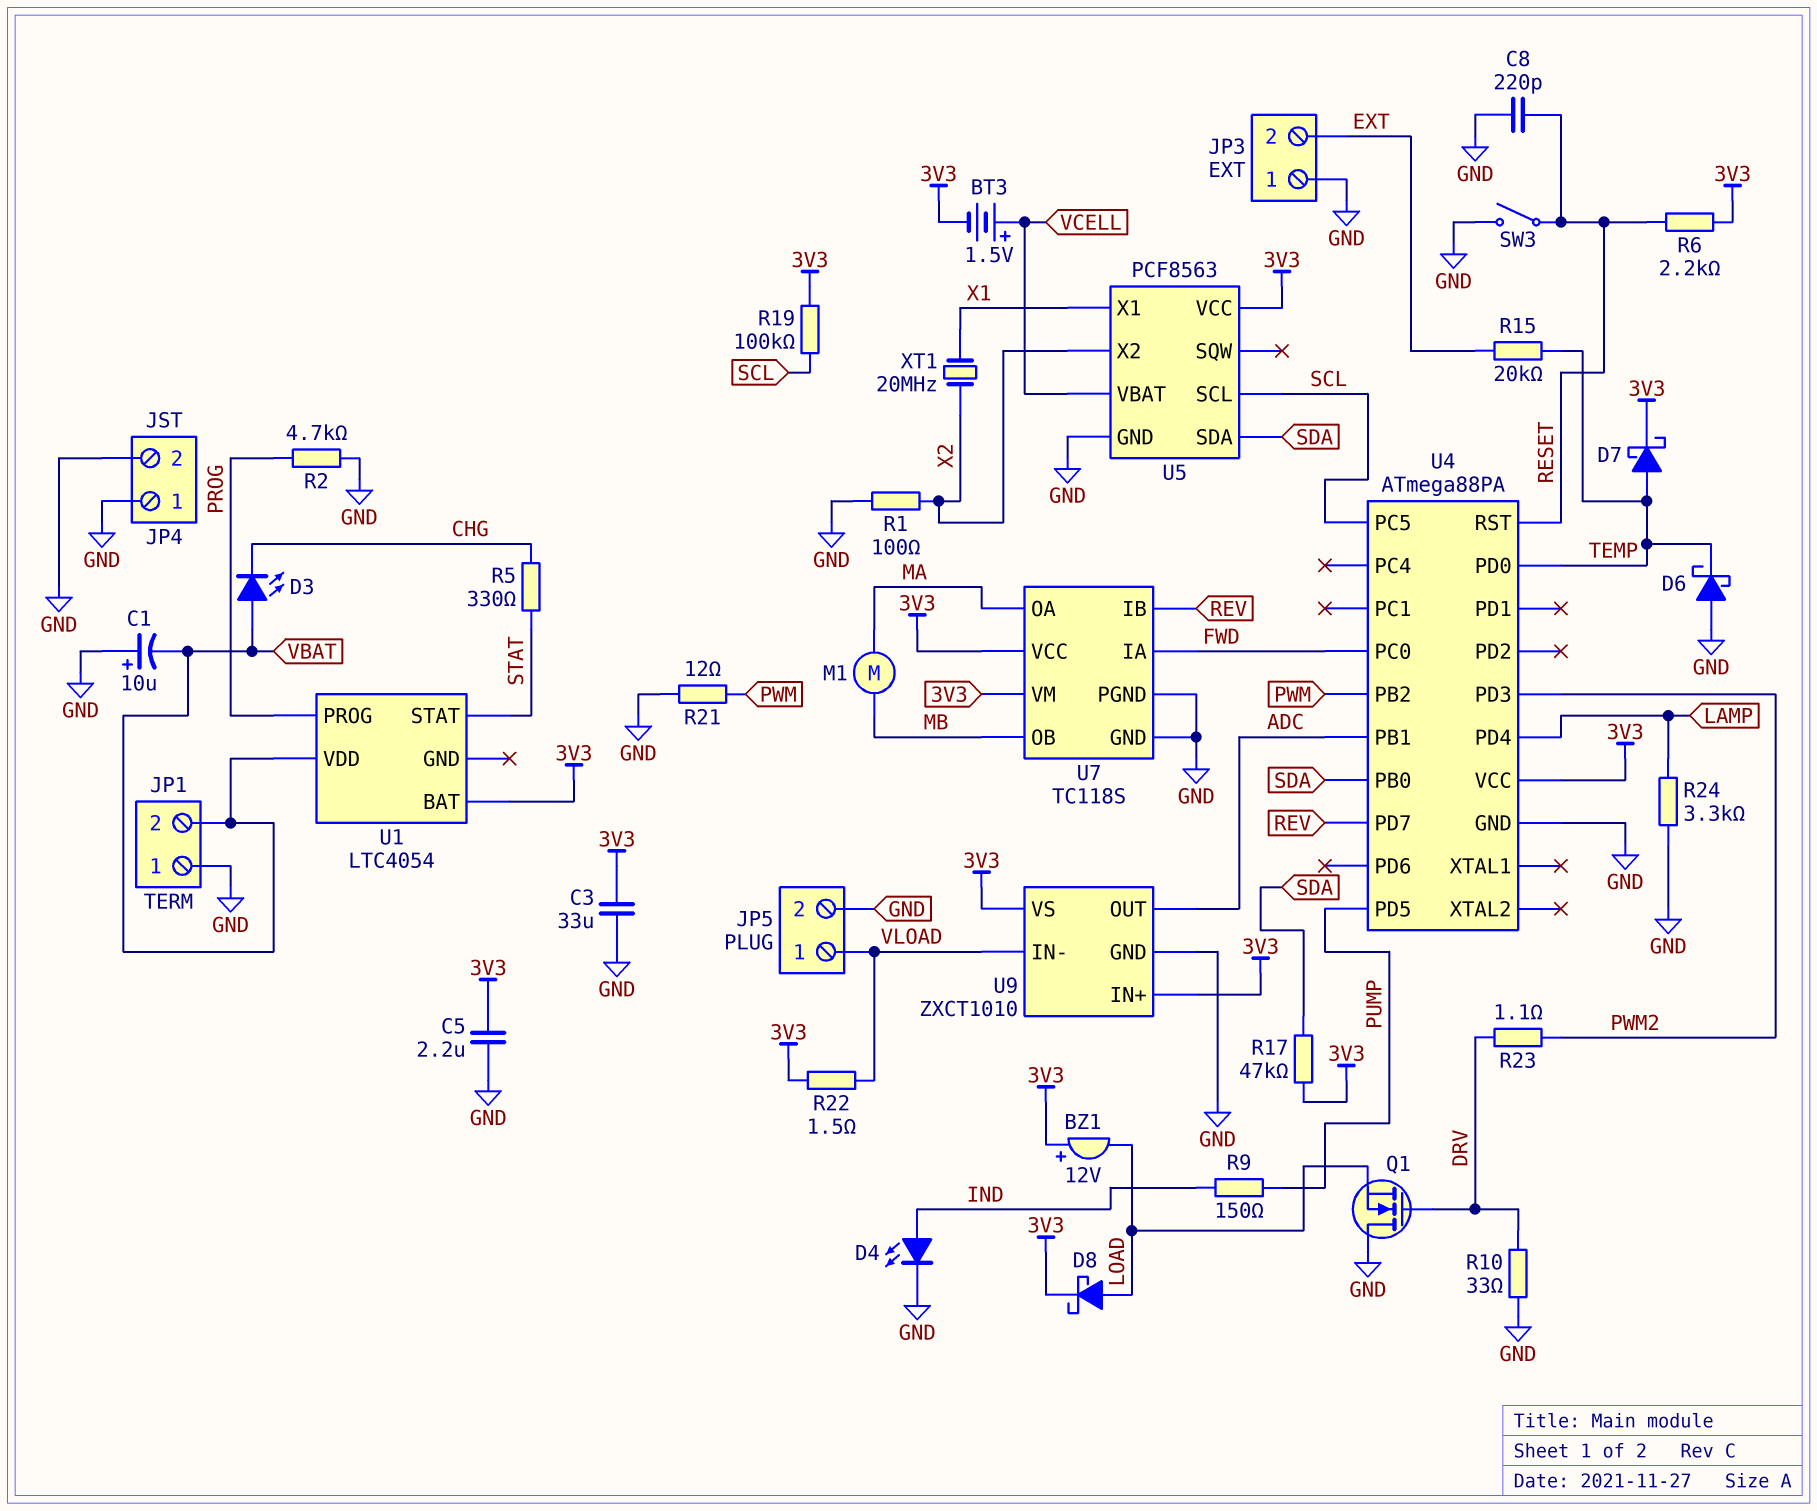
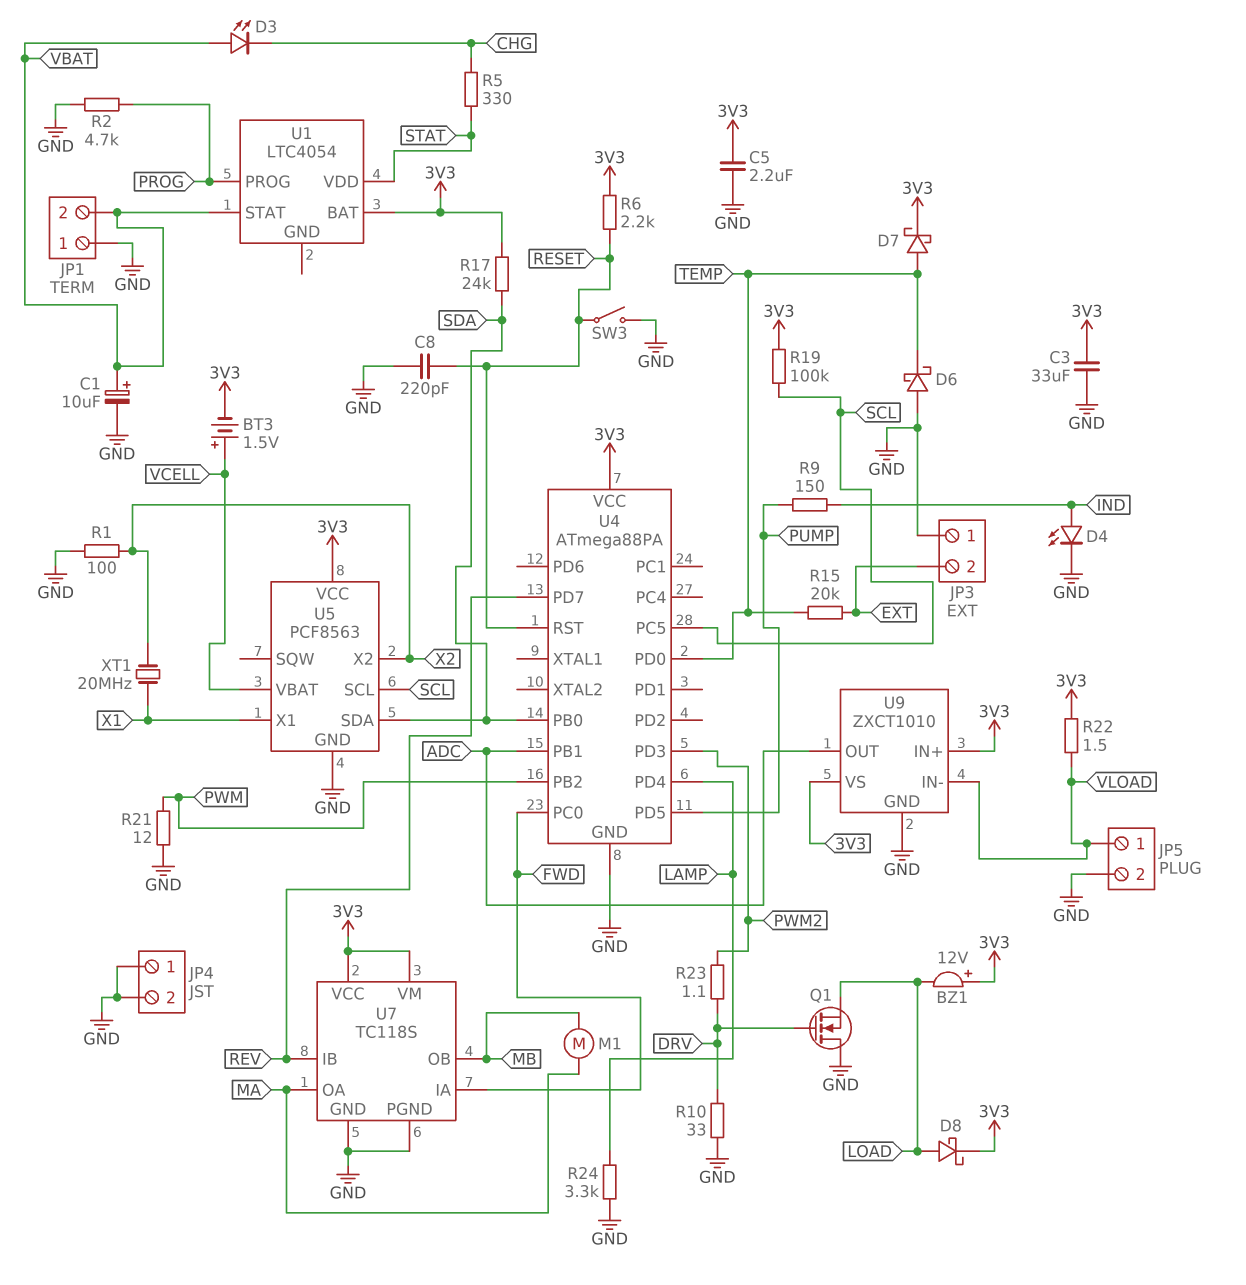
C1: 10uF (plus GND, minus VBAT) -> 10uF (plus VBAT, minus GND)
R17: 47k (3V3, SDA) -> 24k (3V3, SDA)
U1 pin STAT: STAT -> VBAT
U1 pin VDD: VBAT -> STAT

